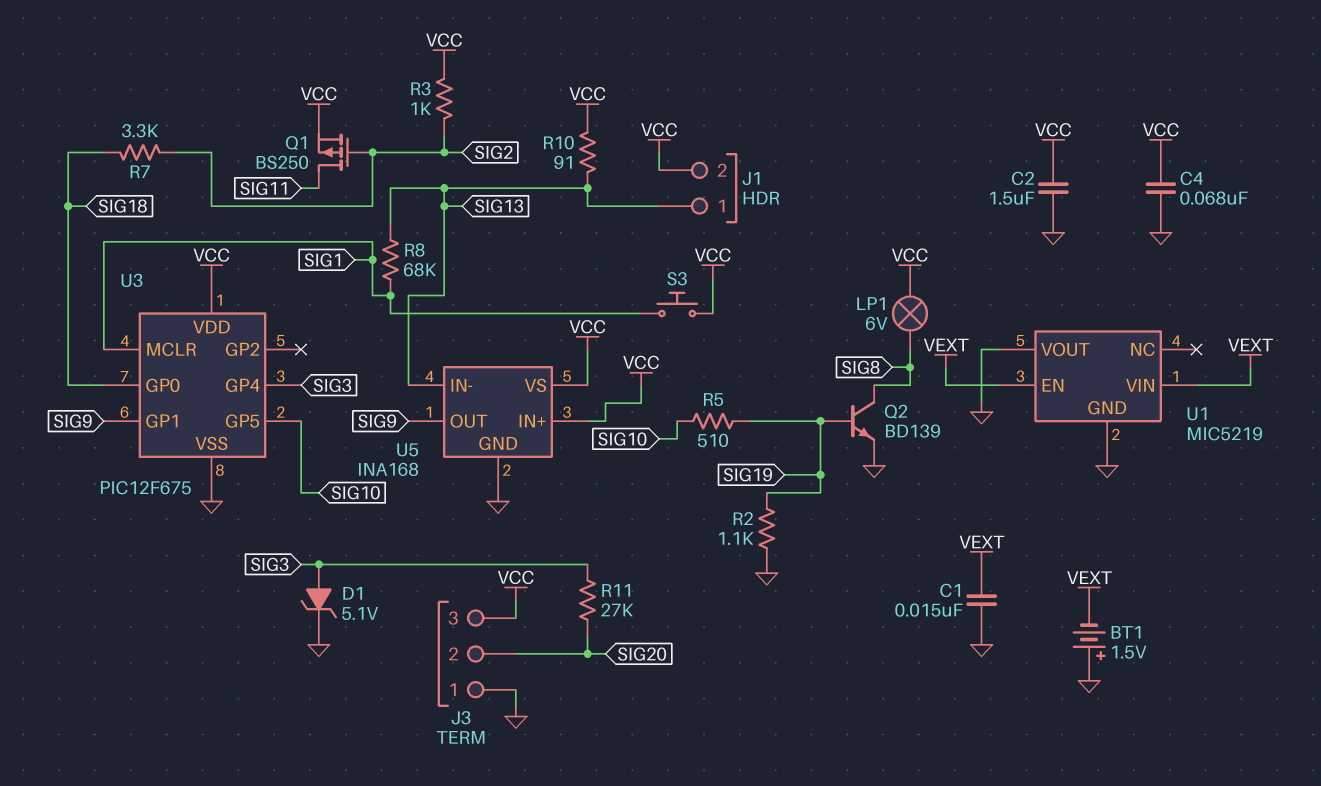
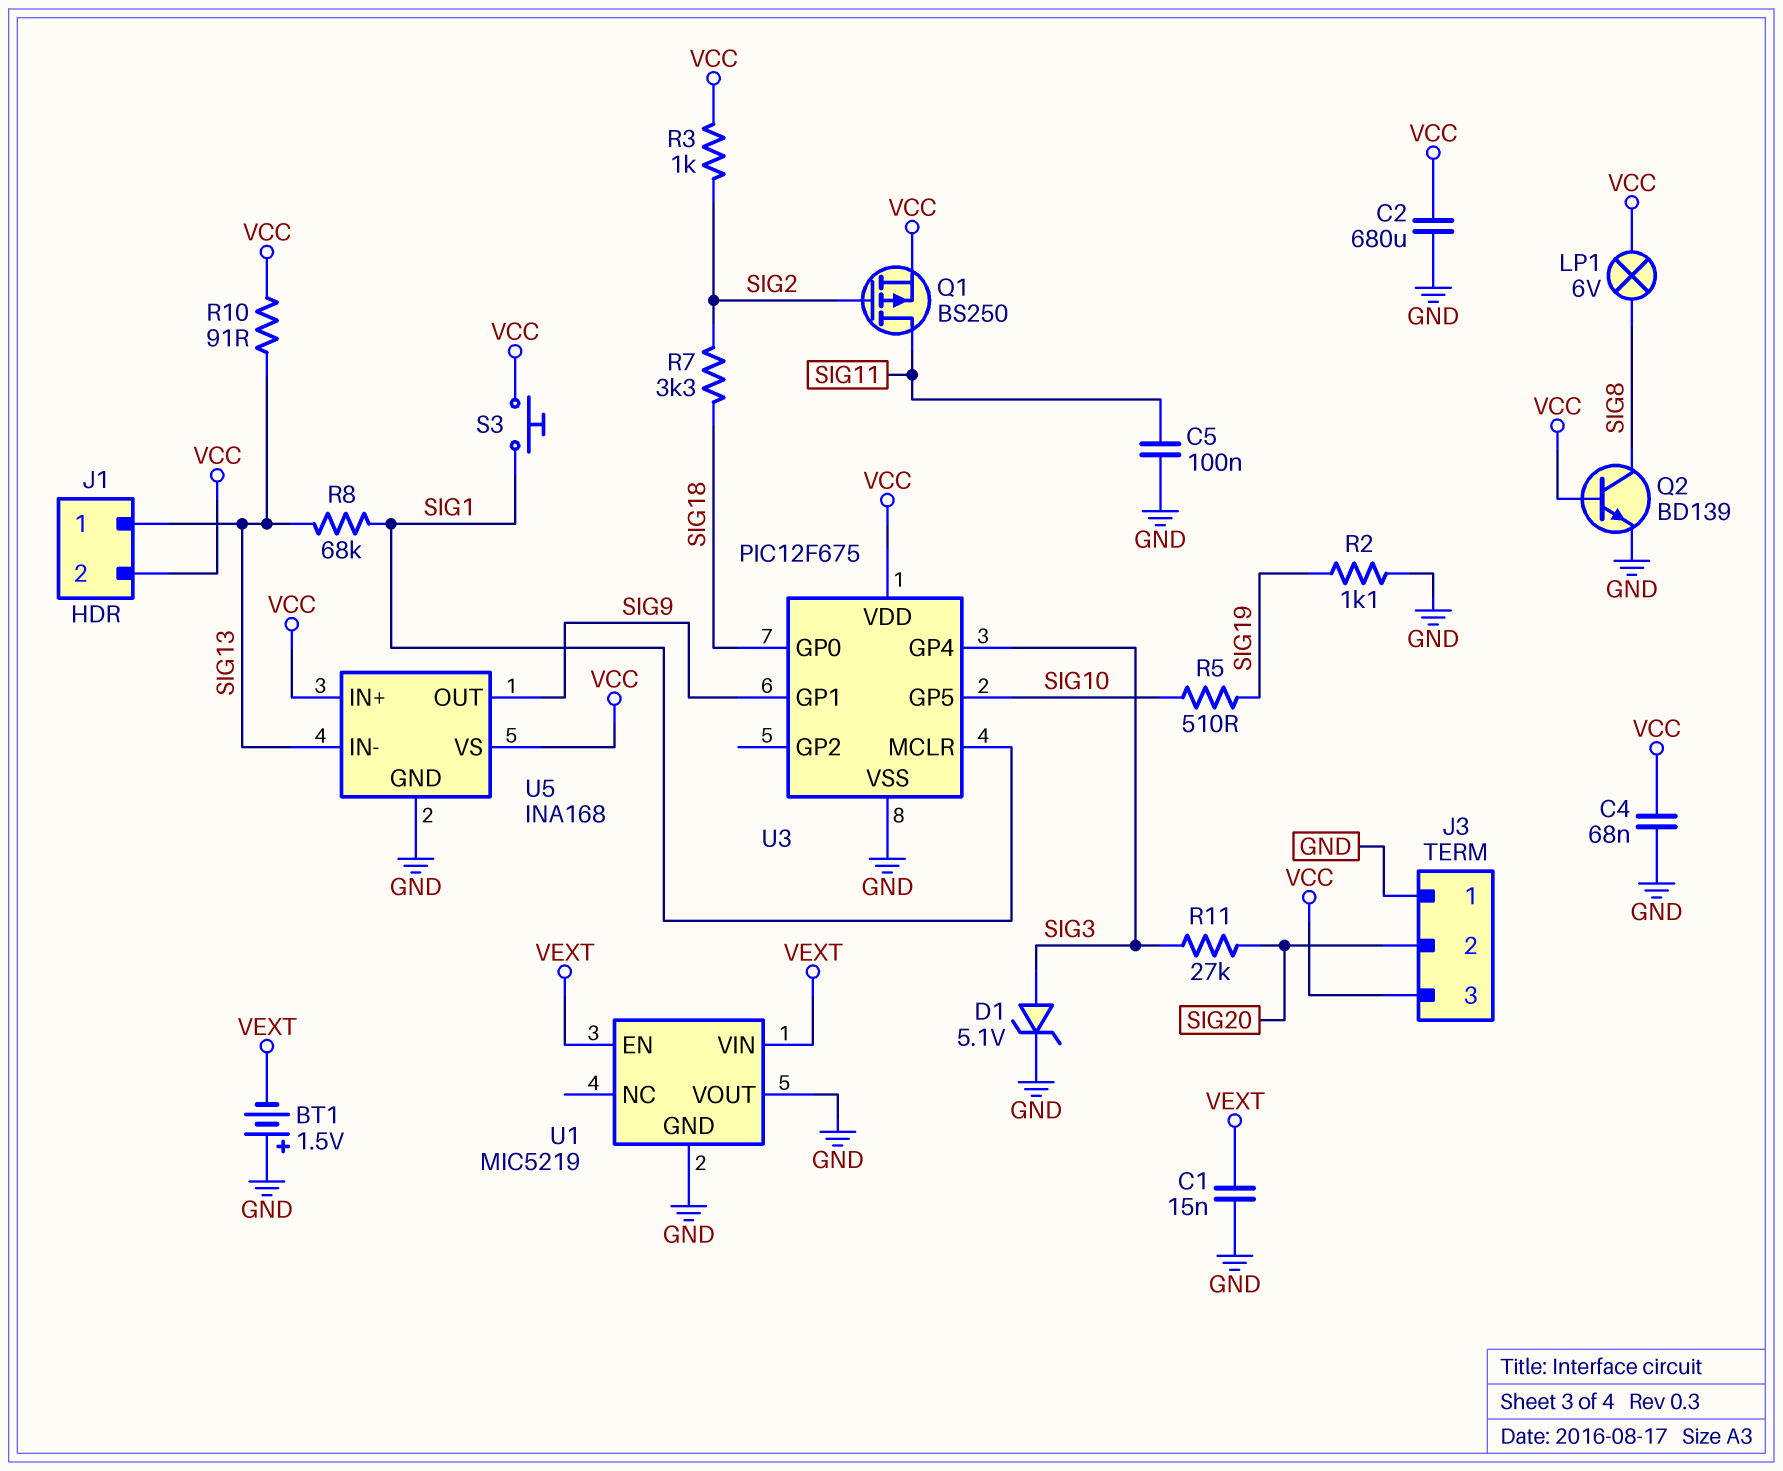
C2: 1.5uF (GND, VCC) -> 680uF (GND, VCC)
C5: none -> 100nF (GND, SIG11)
Q2: NPN BD139 (B SIG19, C SIG8, E GND) -> NPN BD139 (B VCC, C SIG8, E GND)

